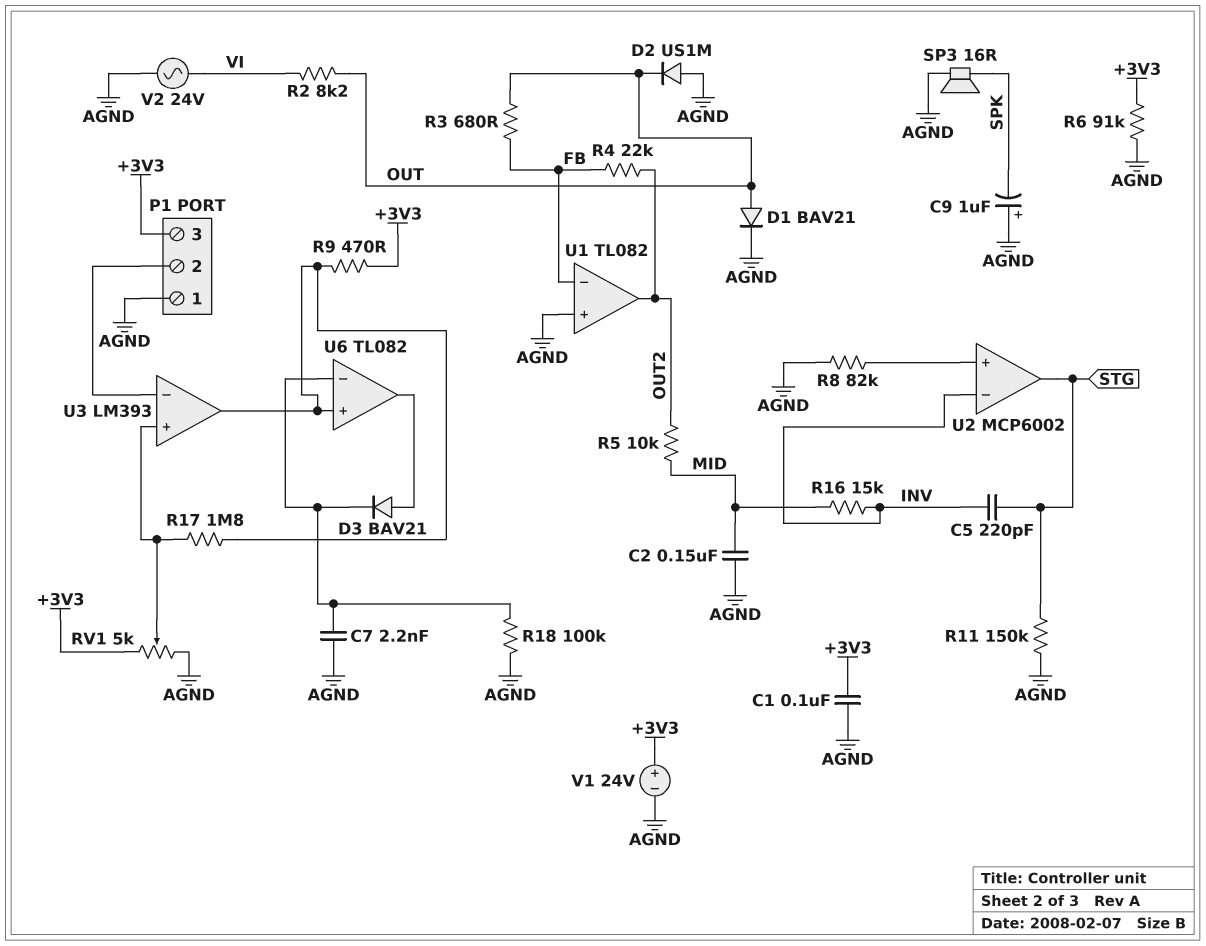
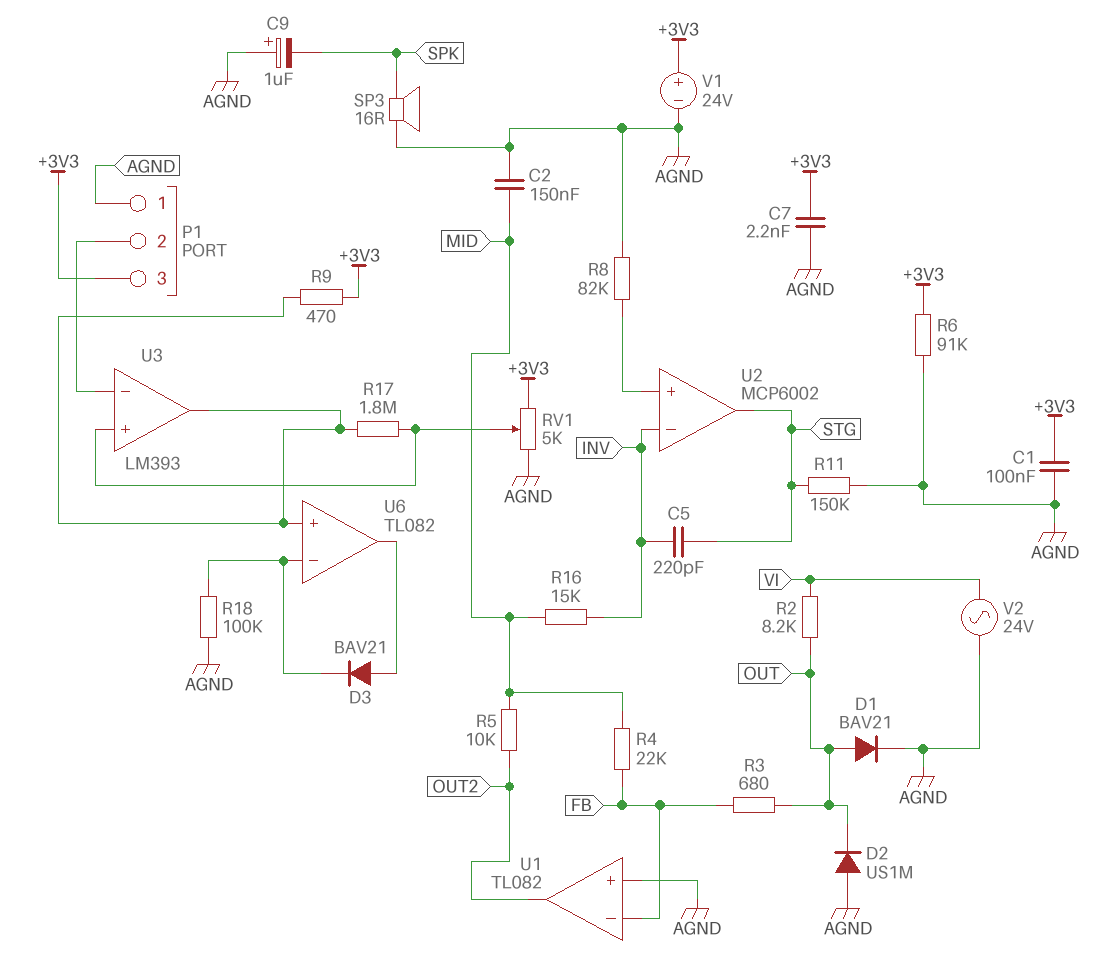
C7: 2.2nF (AGND, U6/in-) -> 2.2nF (+3V3, AGND)
R4: 22k (FB, OUT2) -> 22k (FB, MID)

